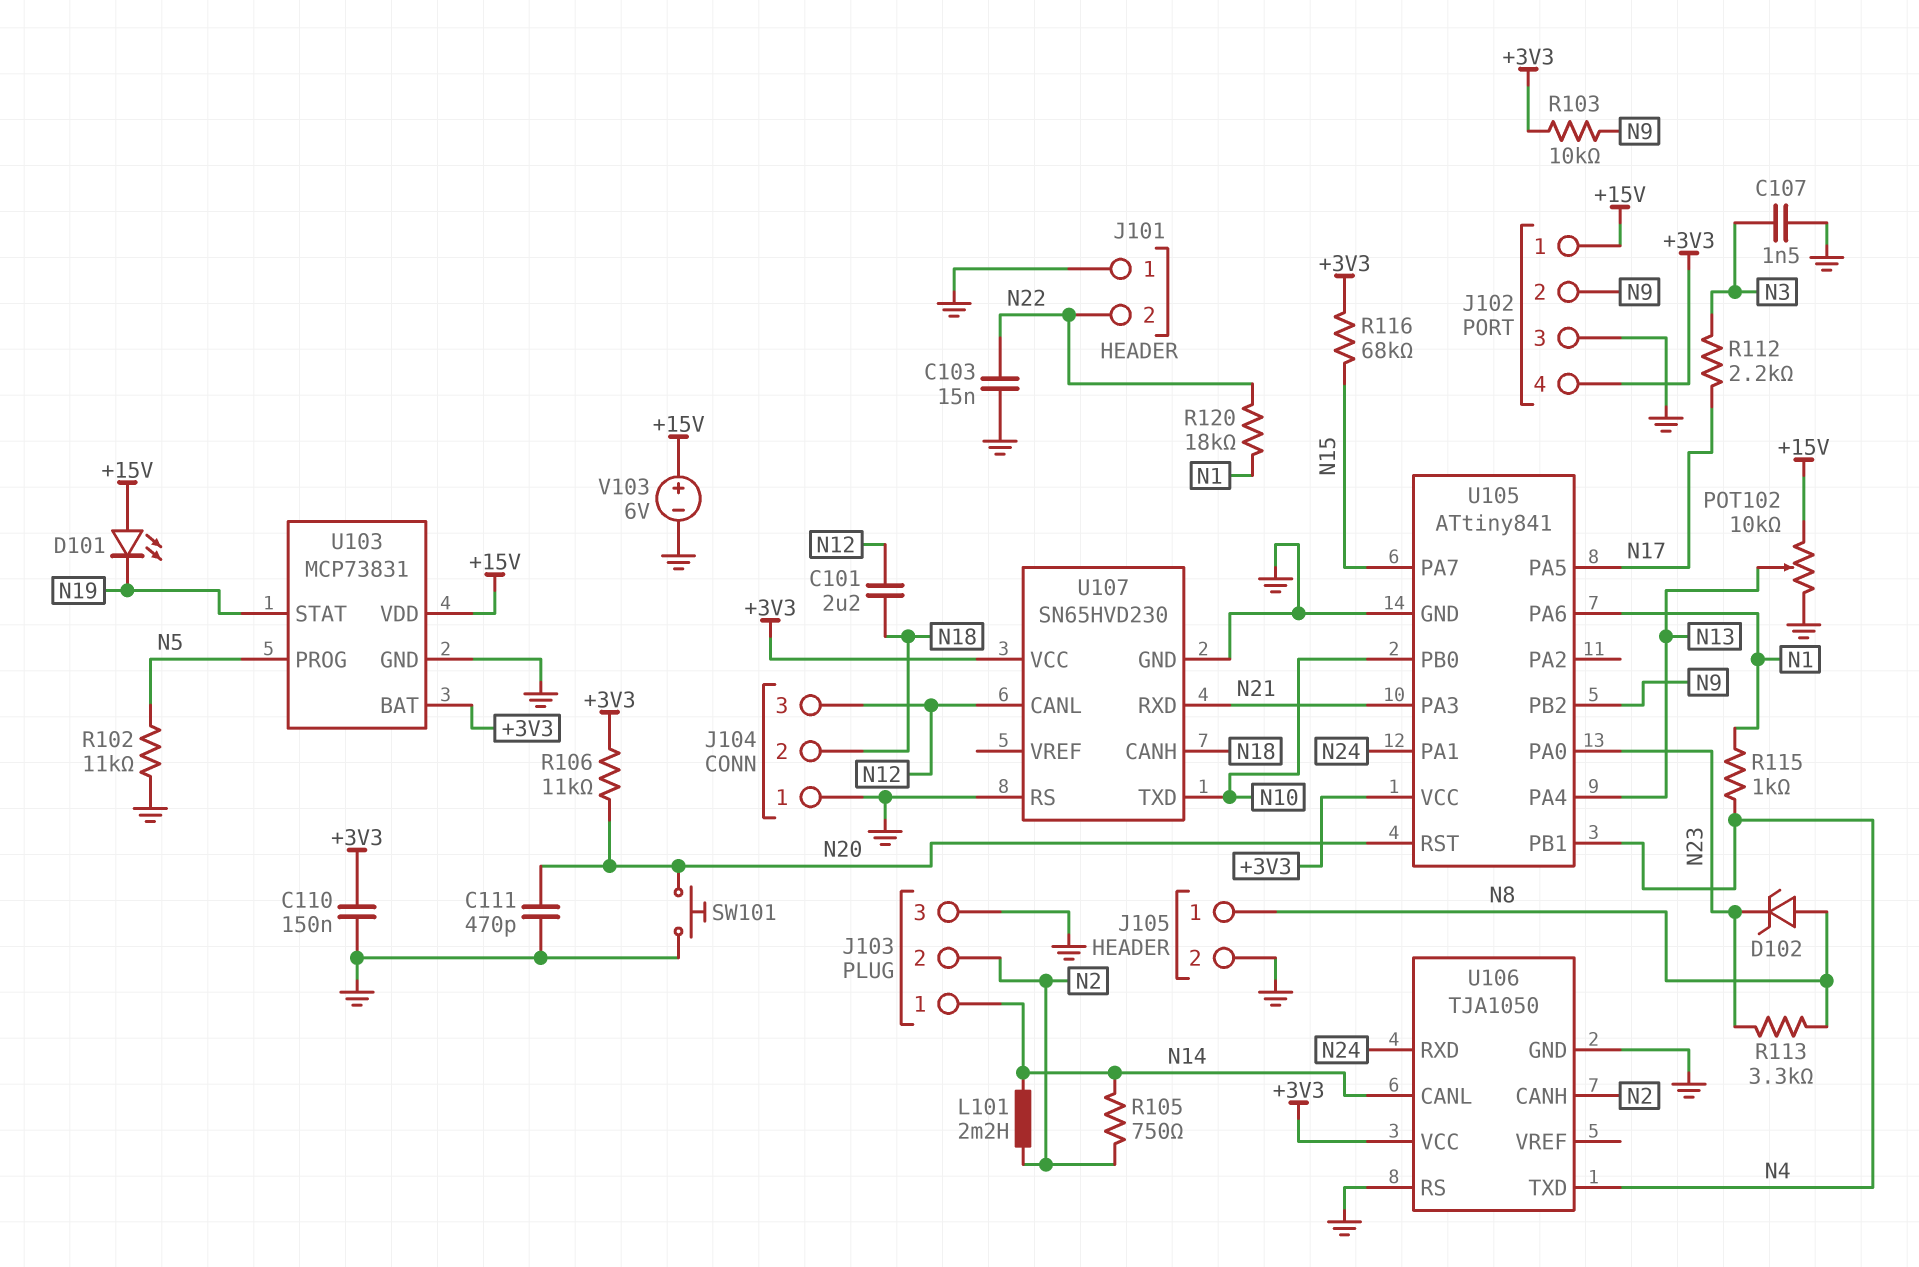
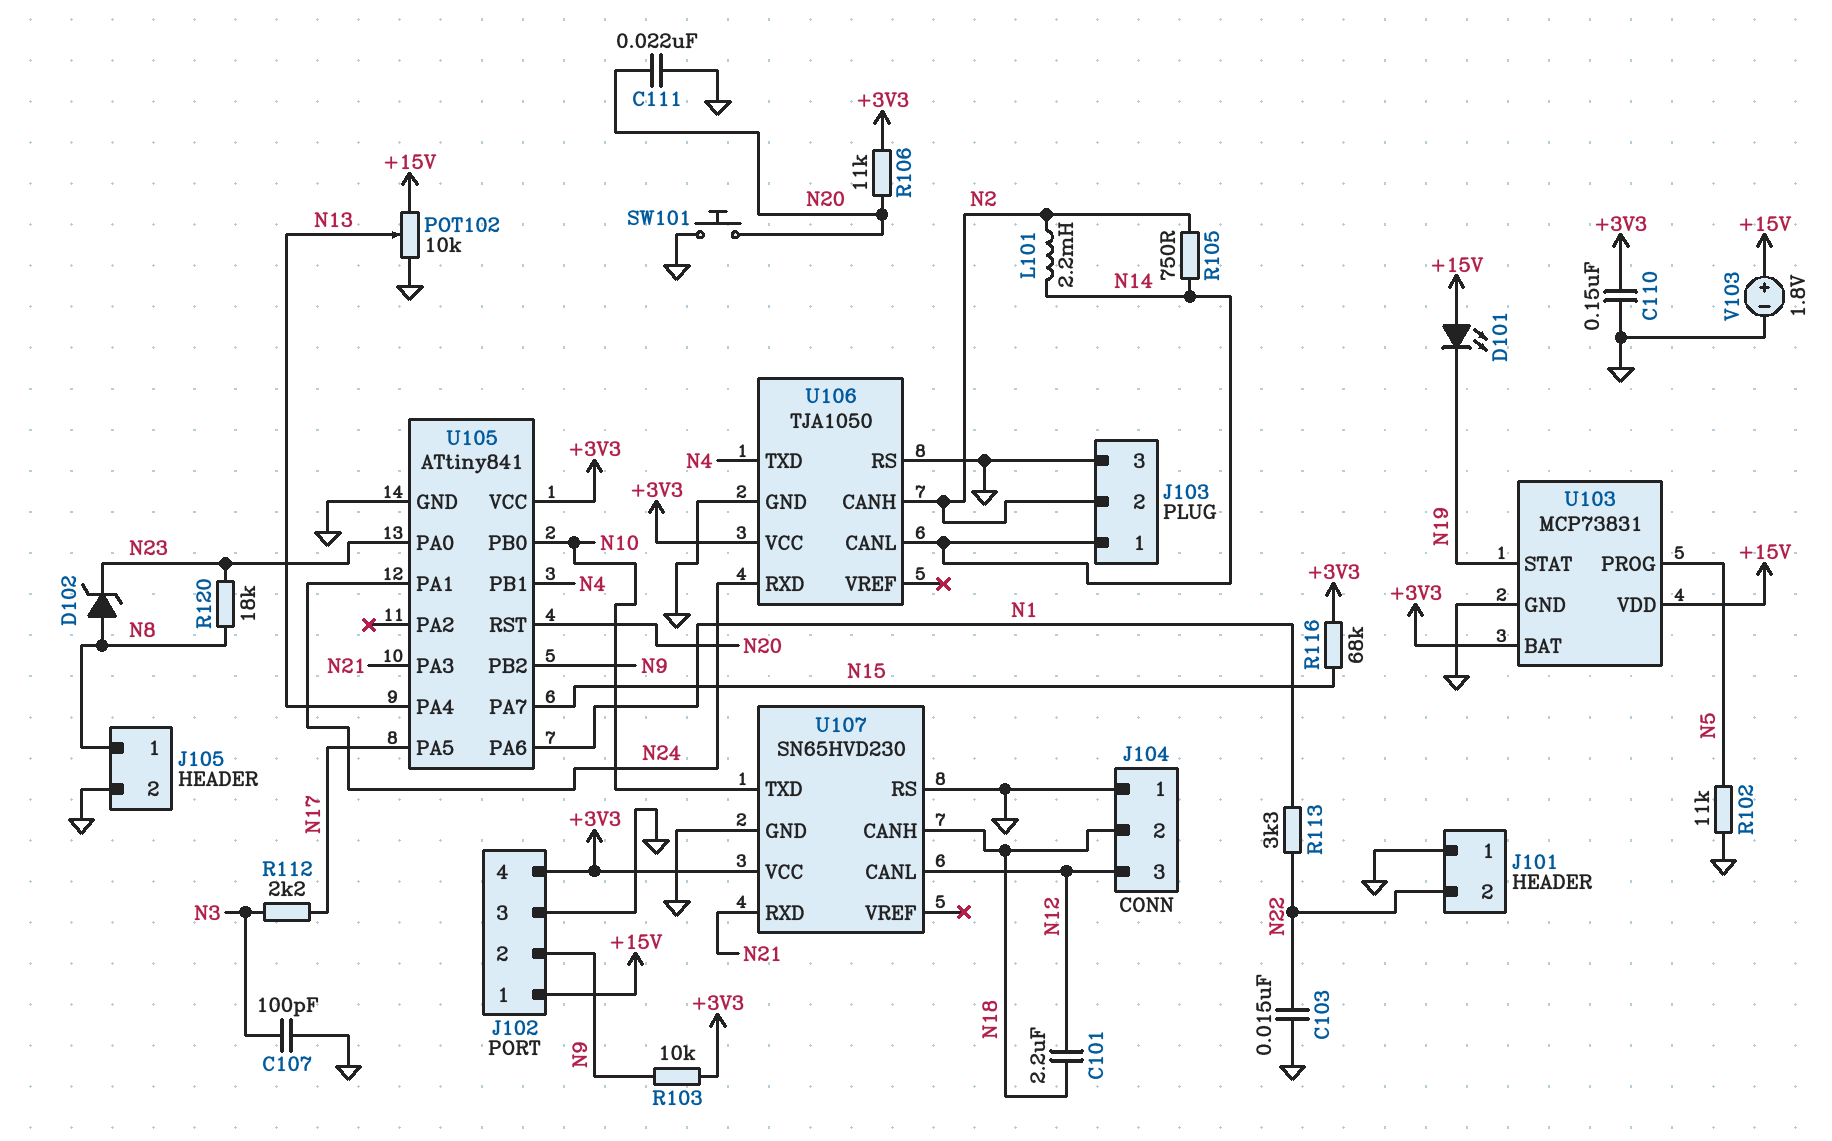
C107: 1.5nF (GND, N3) -> 100pF (GND, N3)
C111: 470pF (GND, N20) -> 22nF (GND, N20)
R113: 3.3k (N8, N23) -> 3.3k (N1, N22)
R115: 1k (N1, N4) -> none
R120: 18k (N1, N22) -> 18k (N8, N23)
V103: 6V (plus +15V, minus GND) -> 1.8V (plus +15V, minus GND)

